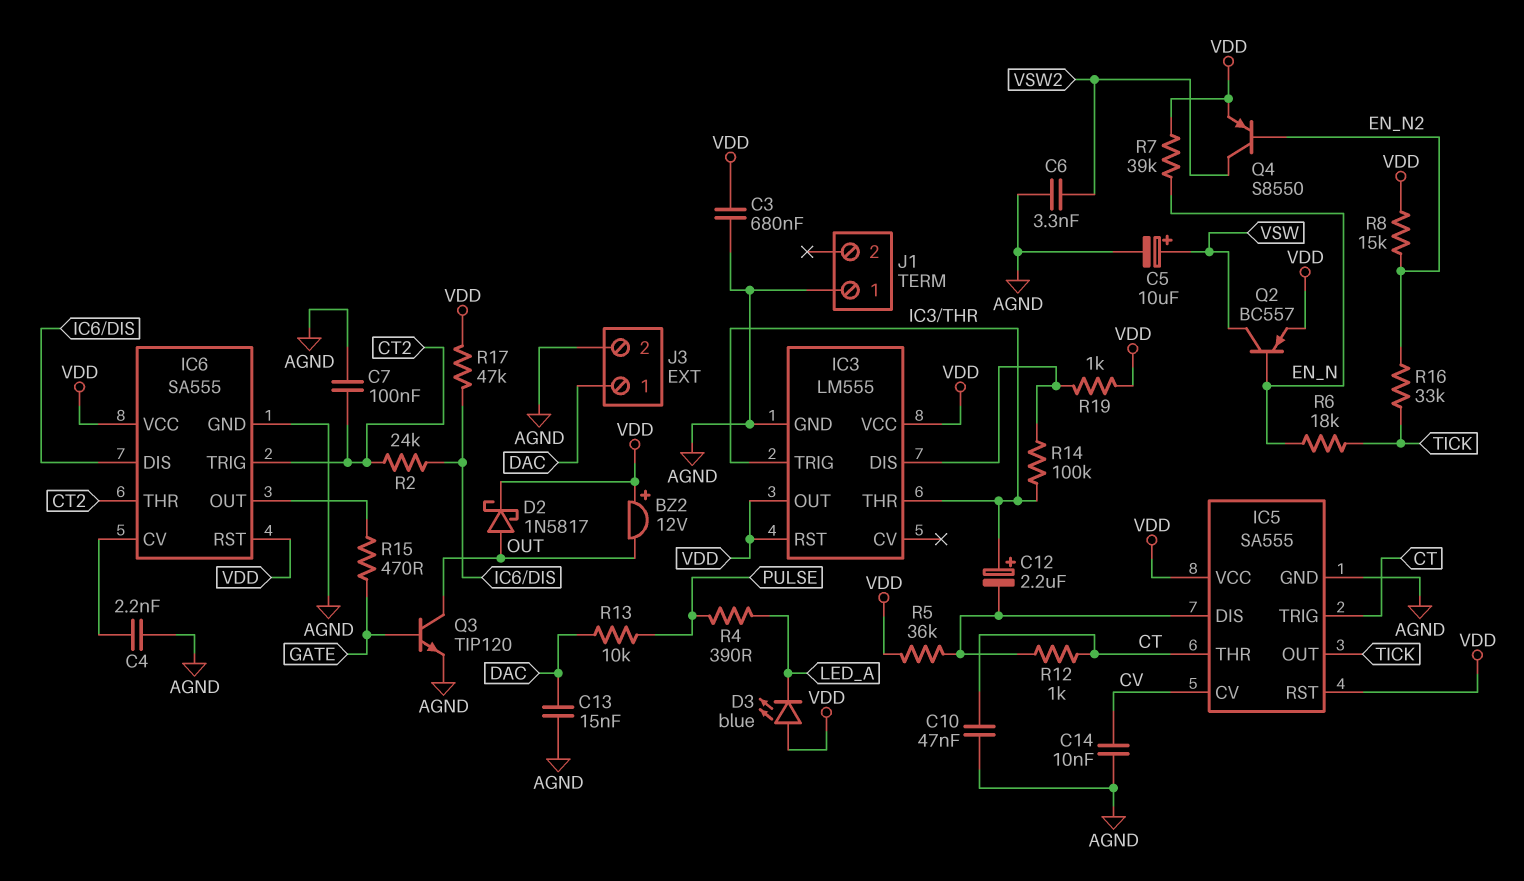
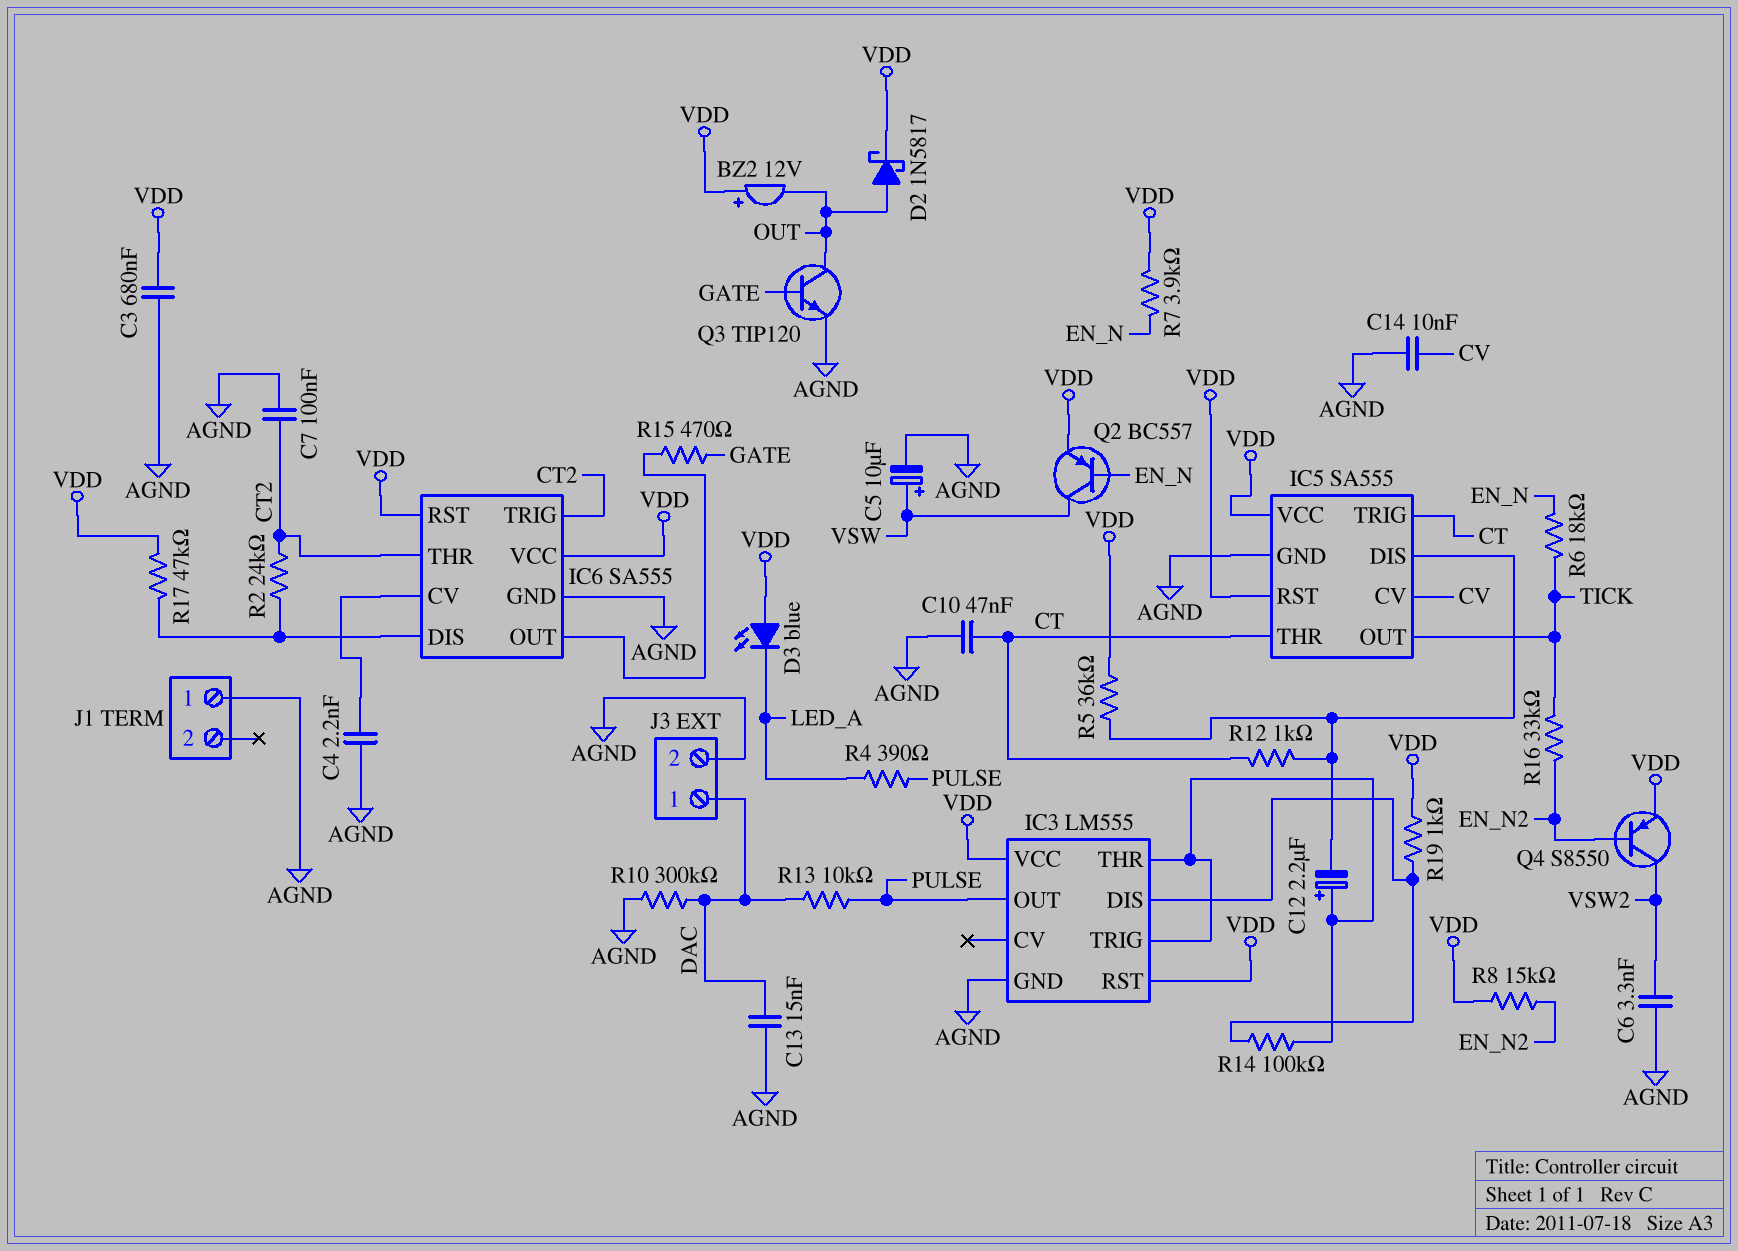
IC3 pin OUT: VDD -> PULSE
R7: 39k (EN_N, VDD) -> 3.9k (EN_N, VDD)
R10: none -> 300k (AGND, DAC)

